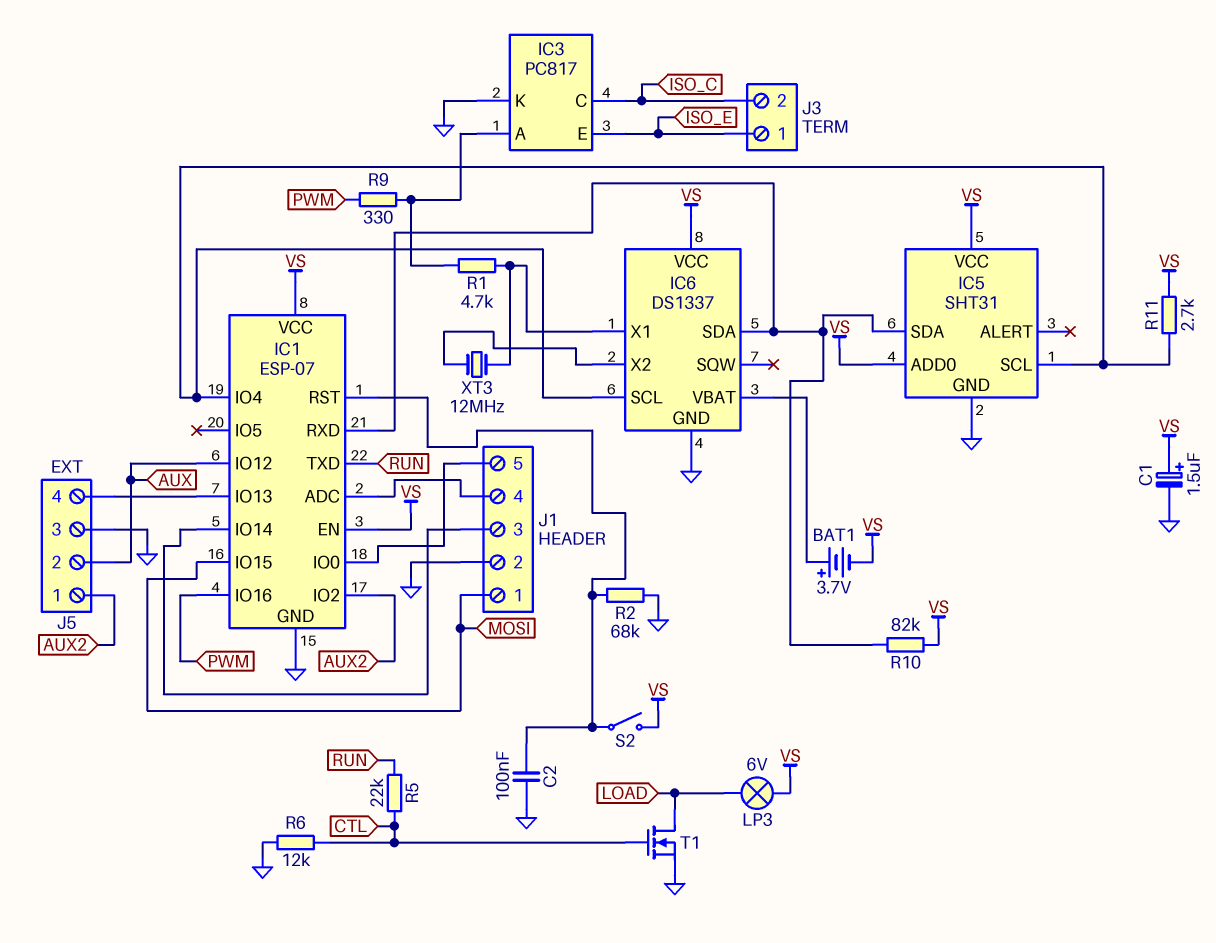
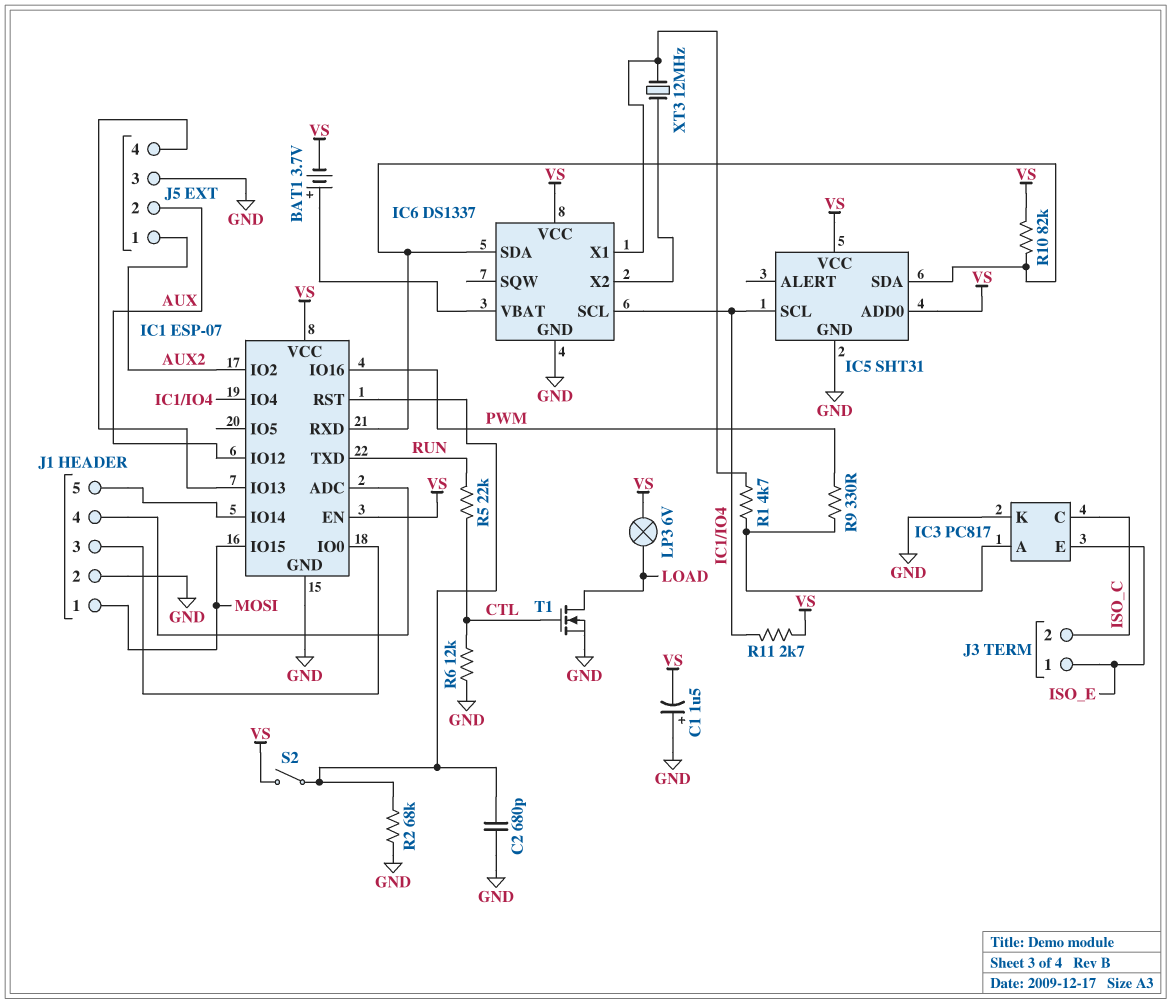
C1: 1.5uF (plus VS, minus GND) -> 1.5uF (plus GND, minus VS)
C2: 100nF (GND, IC1/RST) -> 680pF (GND, IC1/RST)
J1 pin 3: IC1/IO14 -> IC1/IO0
J1 pin 5: IC1/IO0 -> IC1/IO14

